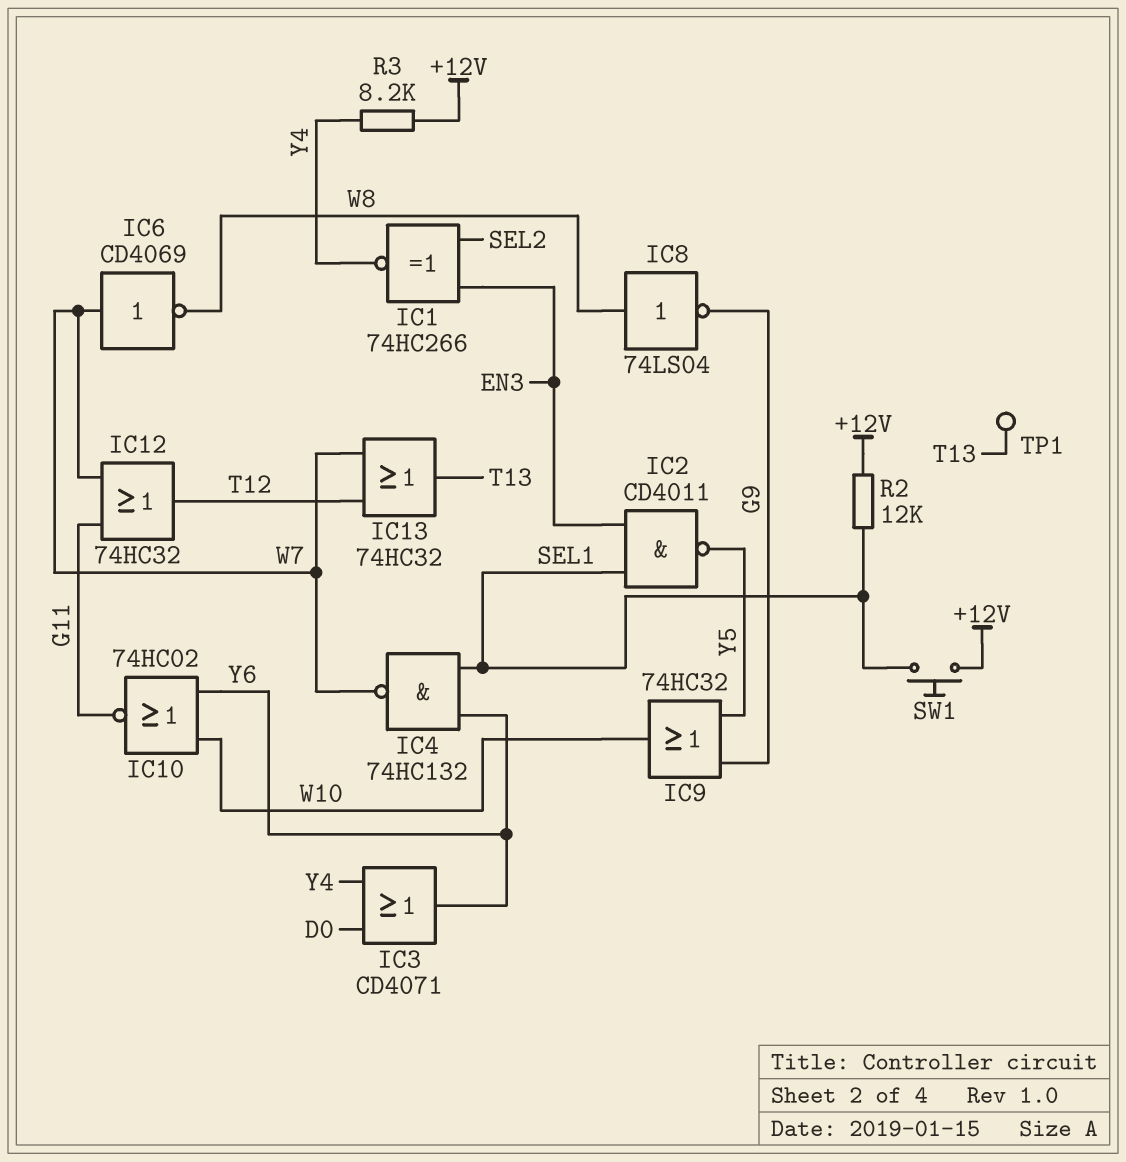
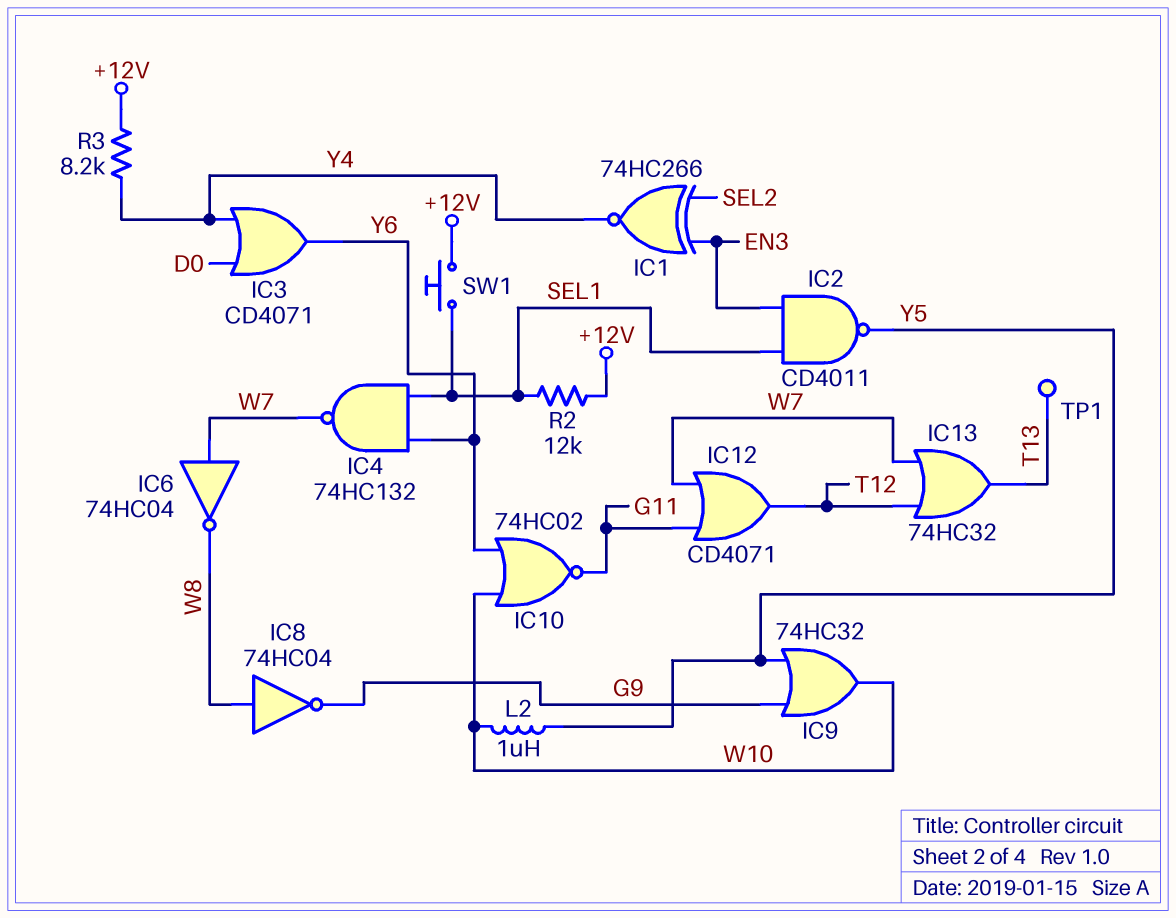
IC6: NOT CD4069 (in W7, out W8) -> NOT 74HC04 (in W7, out W8)
IC8: NOT 74LS04 (in W8, out G9) -> NOT 74HC04 (in W8, out G9)
IC12: OR 74HC32 (in G11, in W7, out T12) -> OR CD4071 (in G11, in W7, out T12)
L2: none -> 1uH (W10, Y5)

